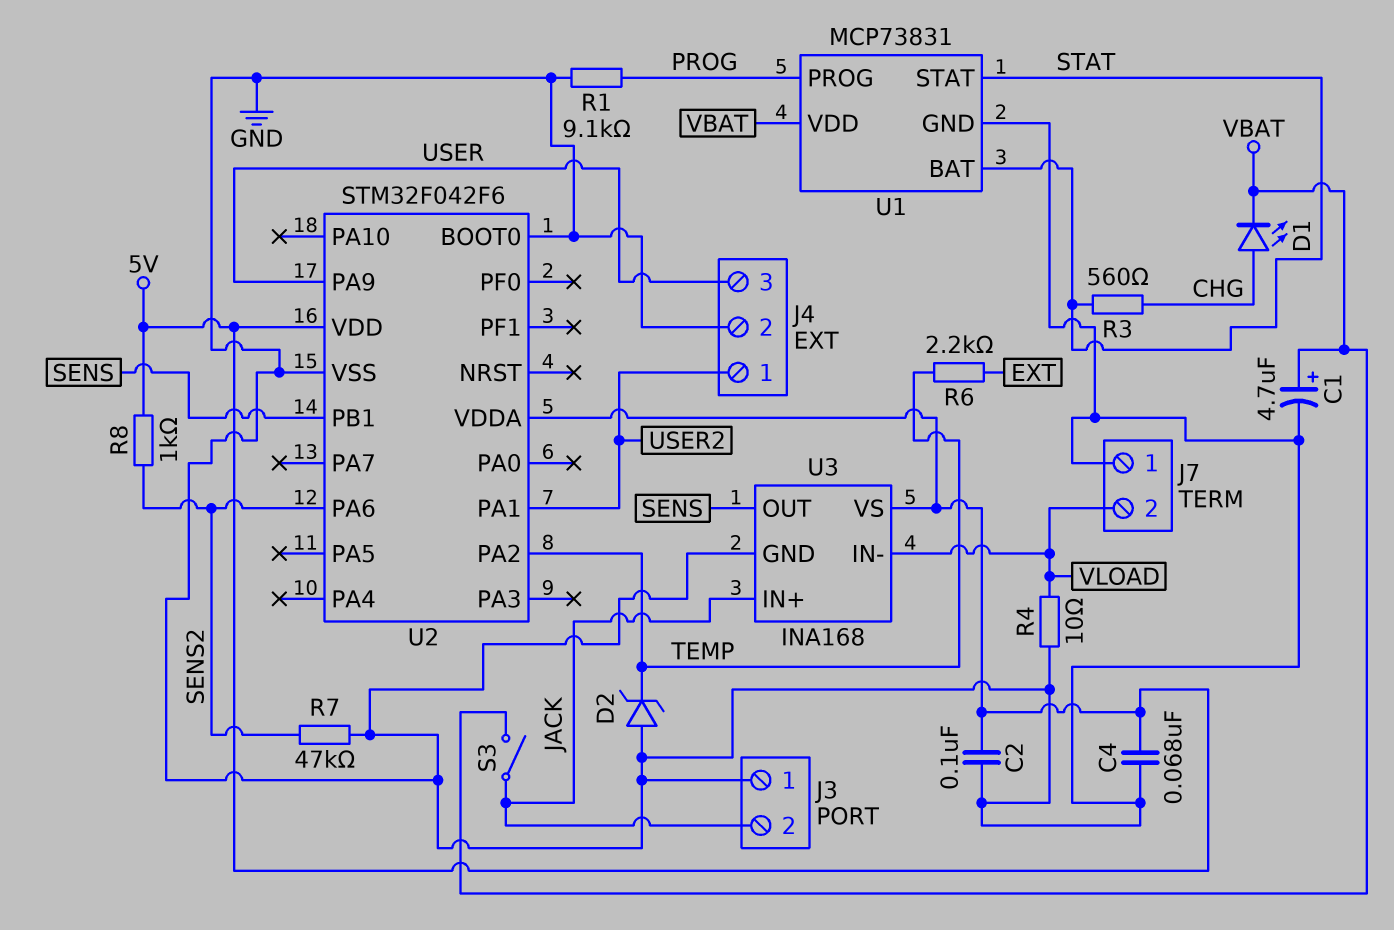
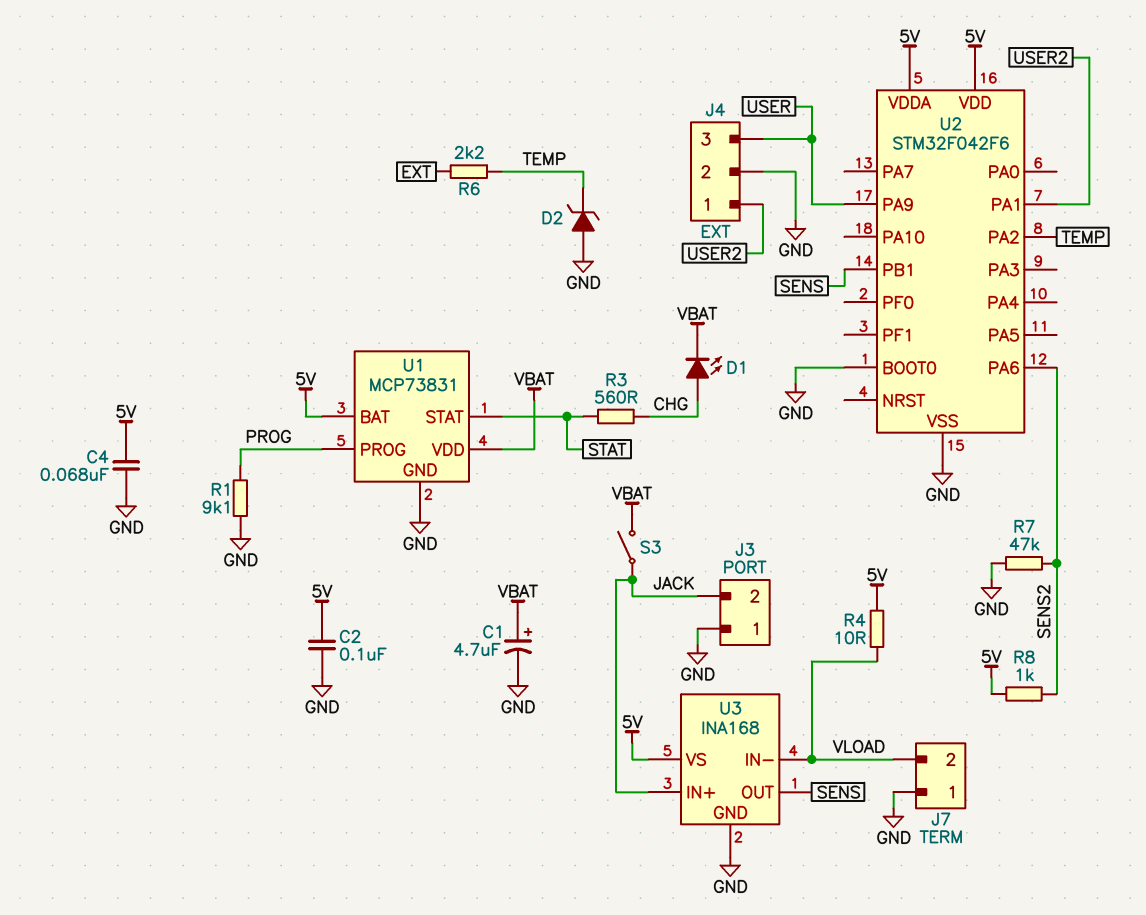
R4: 10 (GND, VLOAD) -> 10 (5V, VLOAD)
U1 pin BAT: STAT -> 5V

